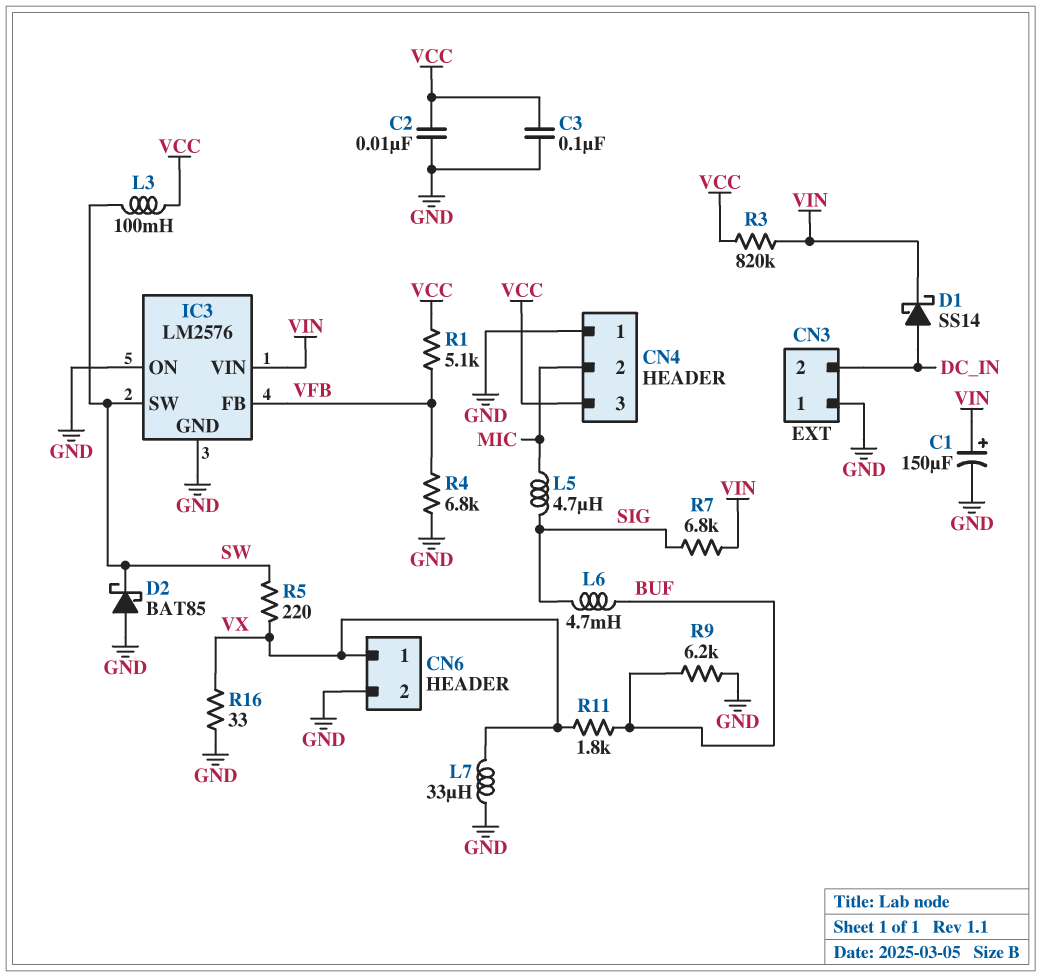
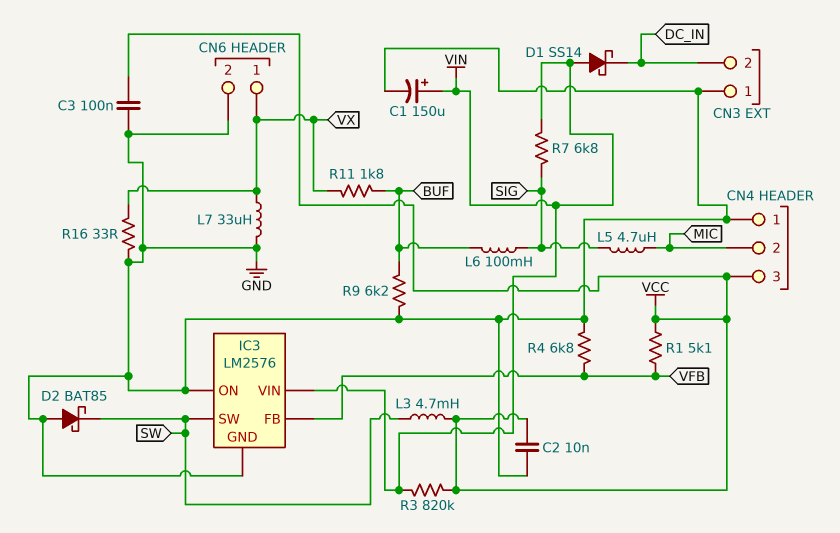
D1: schottky SS14 (A DC_IN, K VIN) -> schottky SS14 (A VIN, K DC_IN)
L3: 100mH (SW, VCC) -> 4.7mH (SW, VCC)
L6: 4.7mH (BUF, SIG) -> 100mH (BUF, SIG)
R5: 220 (SW, VX) -> none

